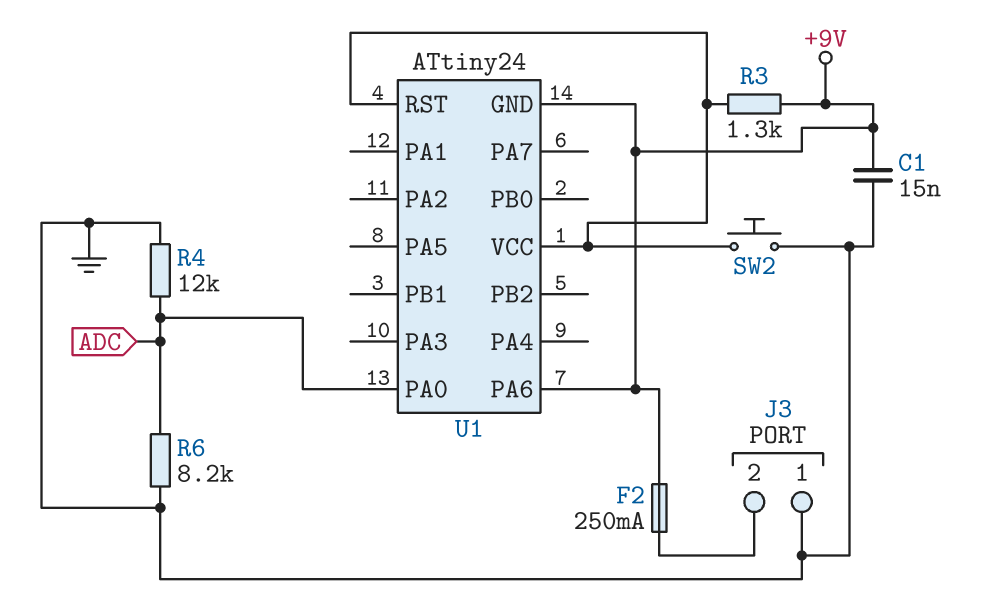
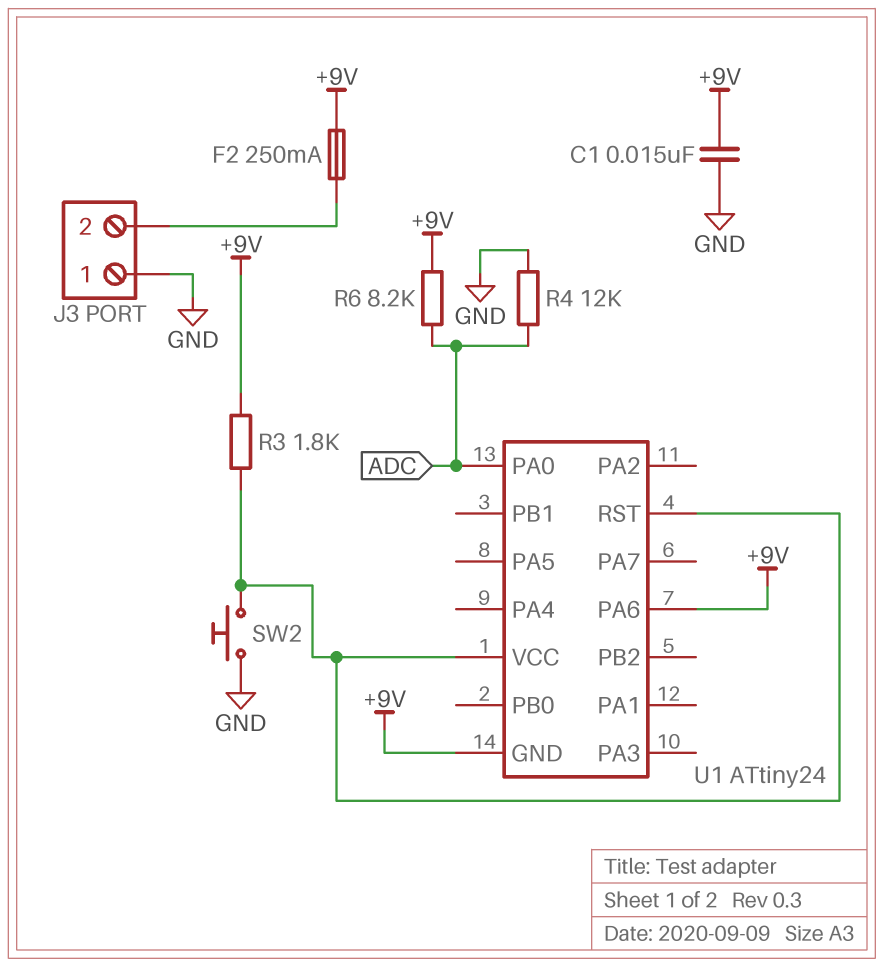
R3: 1.3k (+9V, U1/RST) -> 1.8k (+9V, U1/RST)
R6: 8.2k (ADC, GND) -> 8.2k (+9V, ADC)

